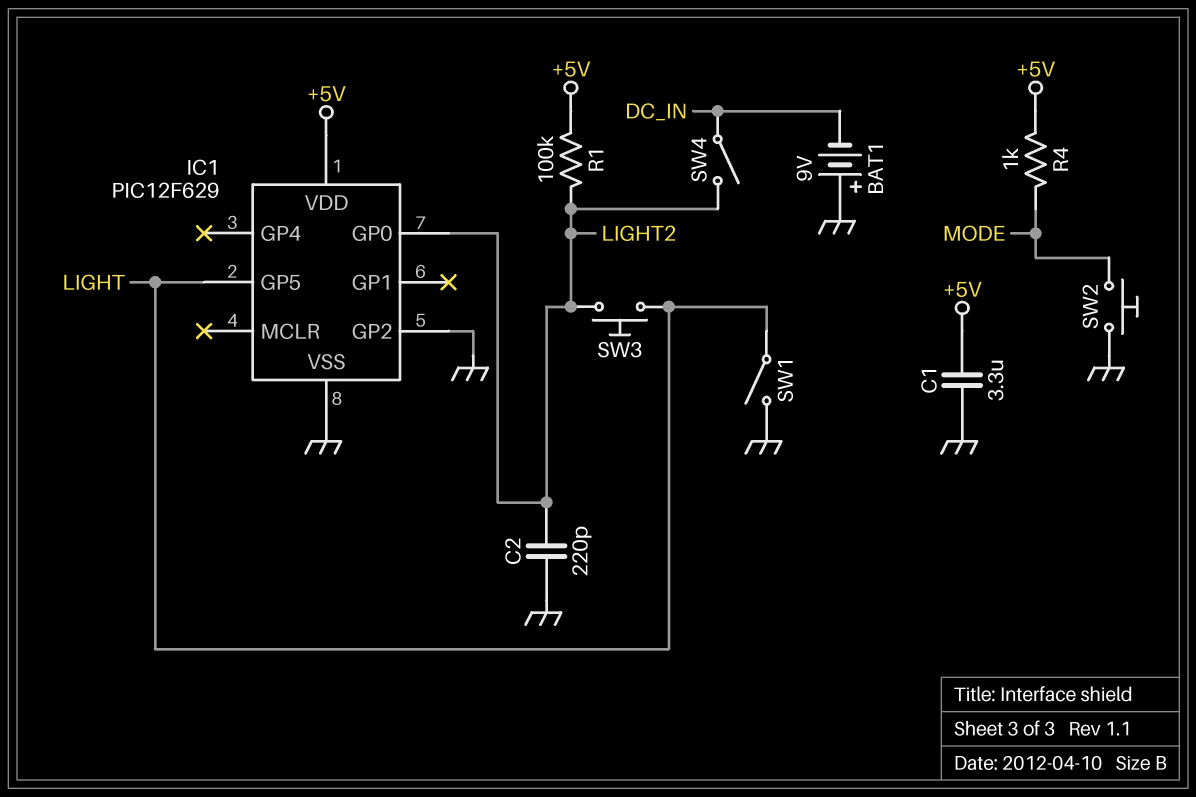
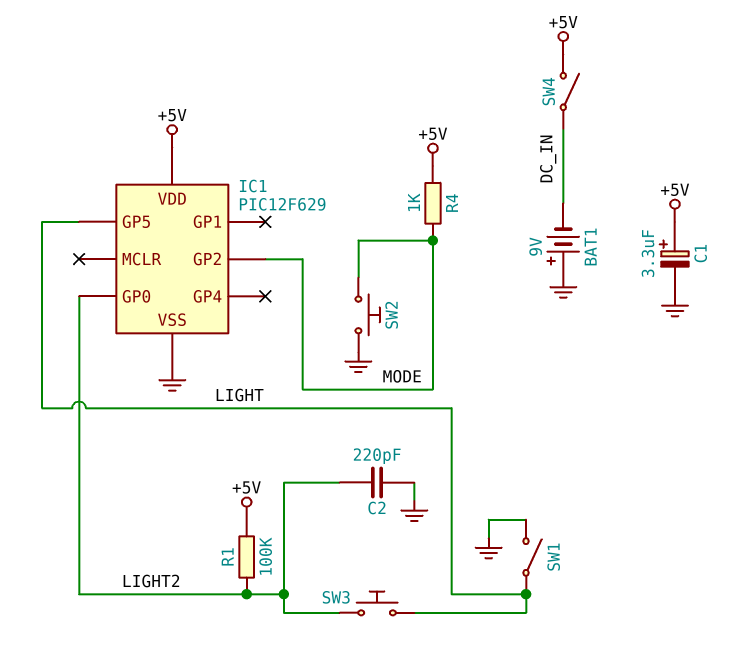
C1: 3.3uF (+5V, GND) -> 3.3uF (plus +5V, minus GND)
IC1 pin GP2: GND -> MODE
SW4: switch (DC_IN, LIGHT2) -> switch (+5V, DC_IN)

